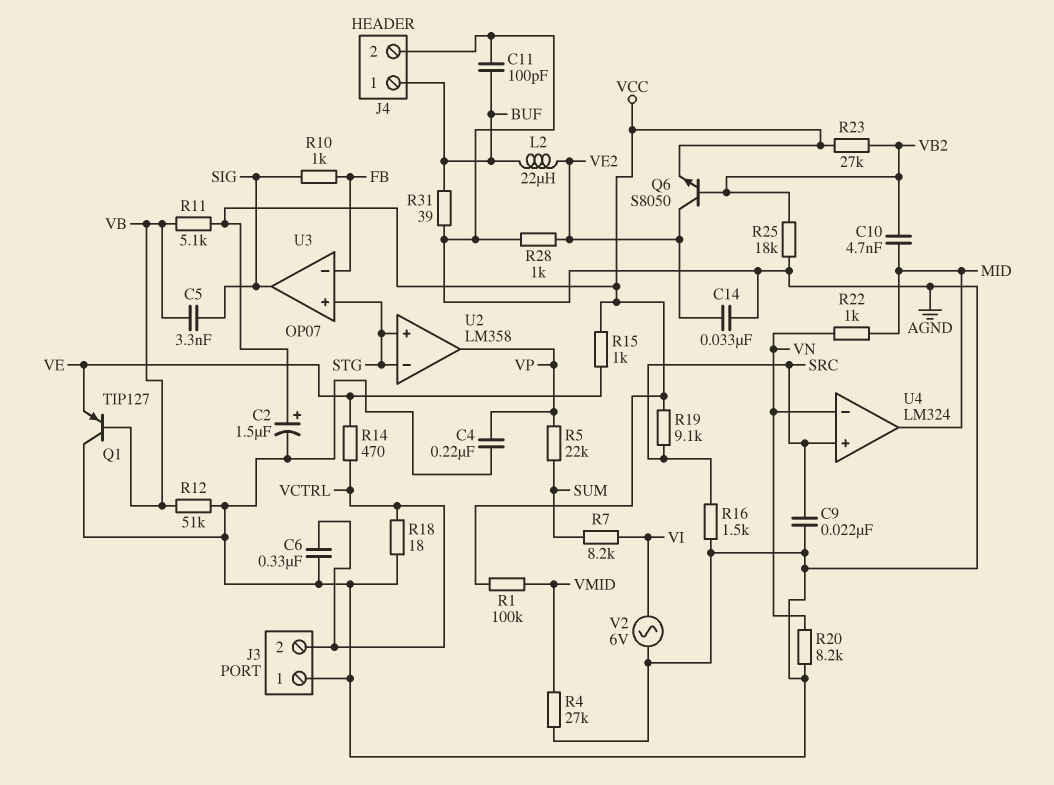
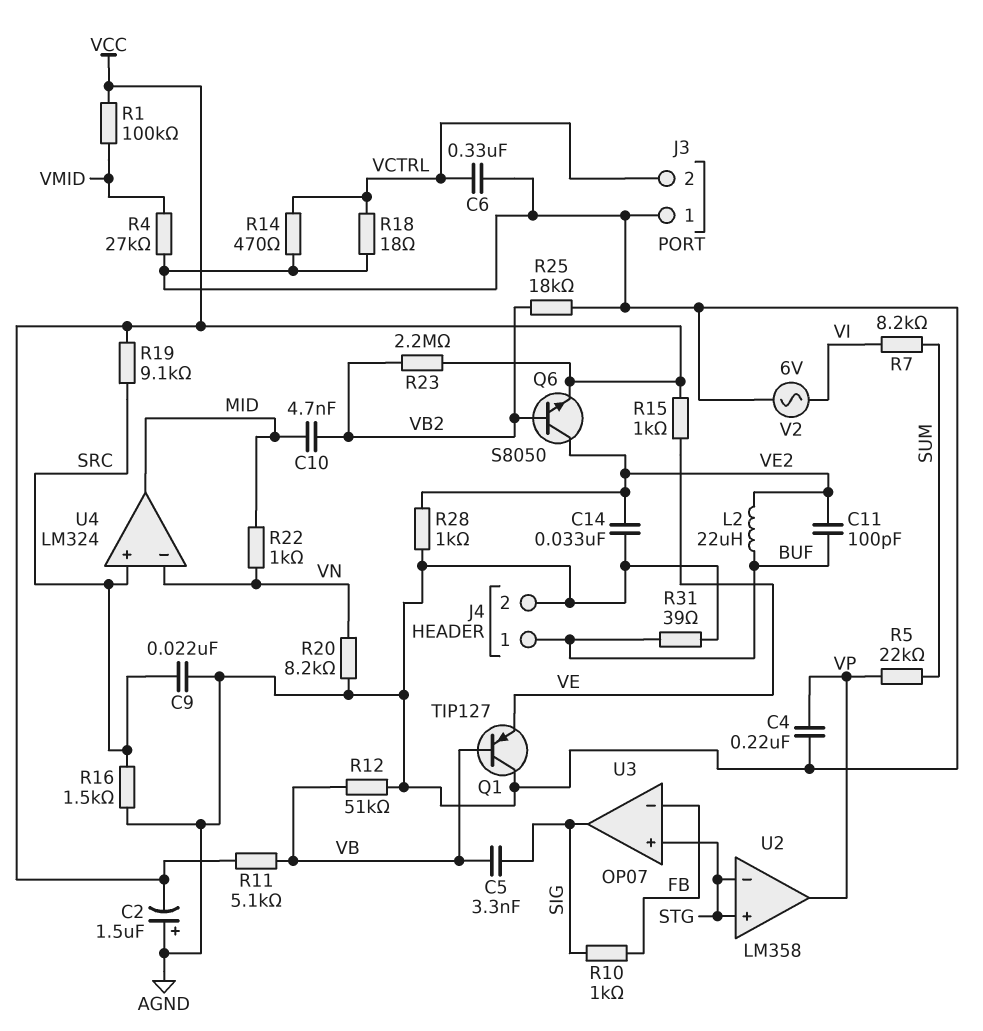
C2: 1.5uF (plus VCC, minus AGND) -> 1.5uF (plus AGND, minus VCC)
C11: 100pF (AGND, BUF) -> 100pF (BUF, VE2)
R14: 470 (VCTRL, VE) -> 470 (AGND, VCTRL)
R23: 27k (VB2, VCC) -> 2.2M (VB2, VCC)

